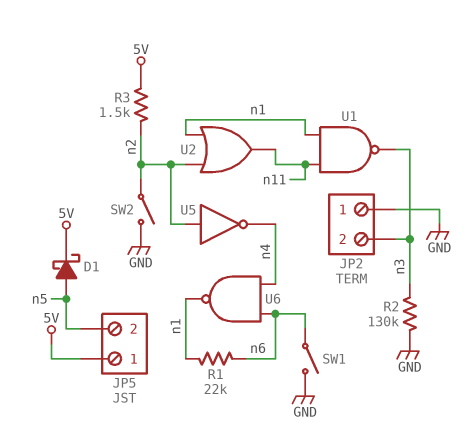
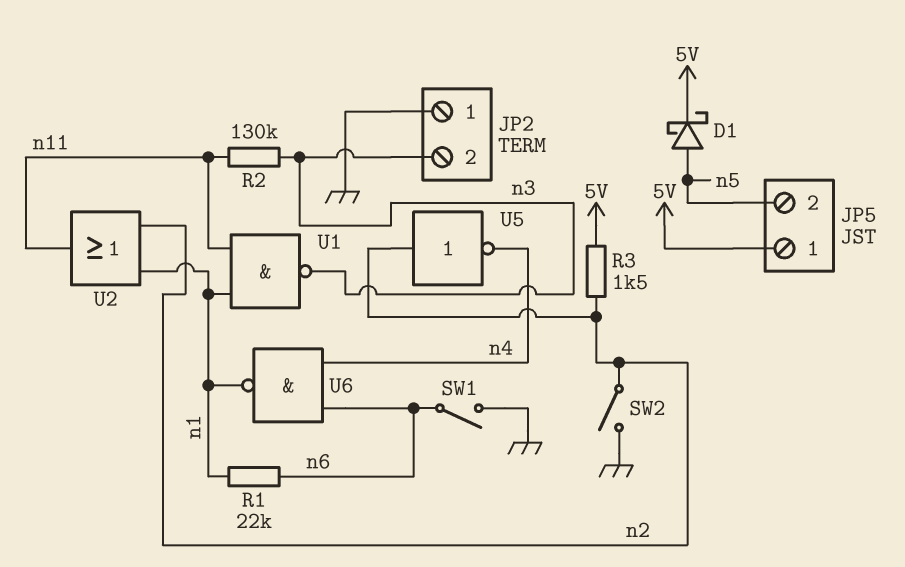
R2: 130k (GND, n3) -> 130k (n3, n11)

